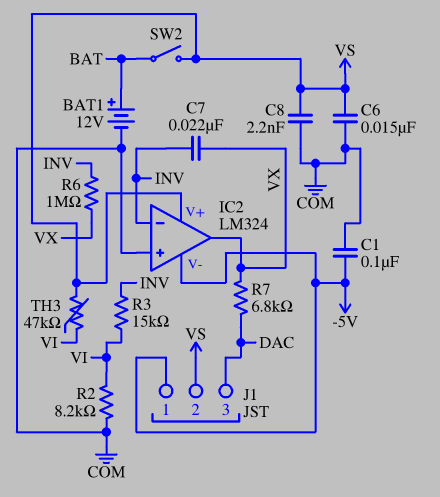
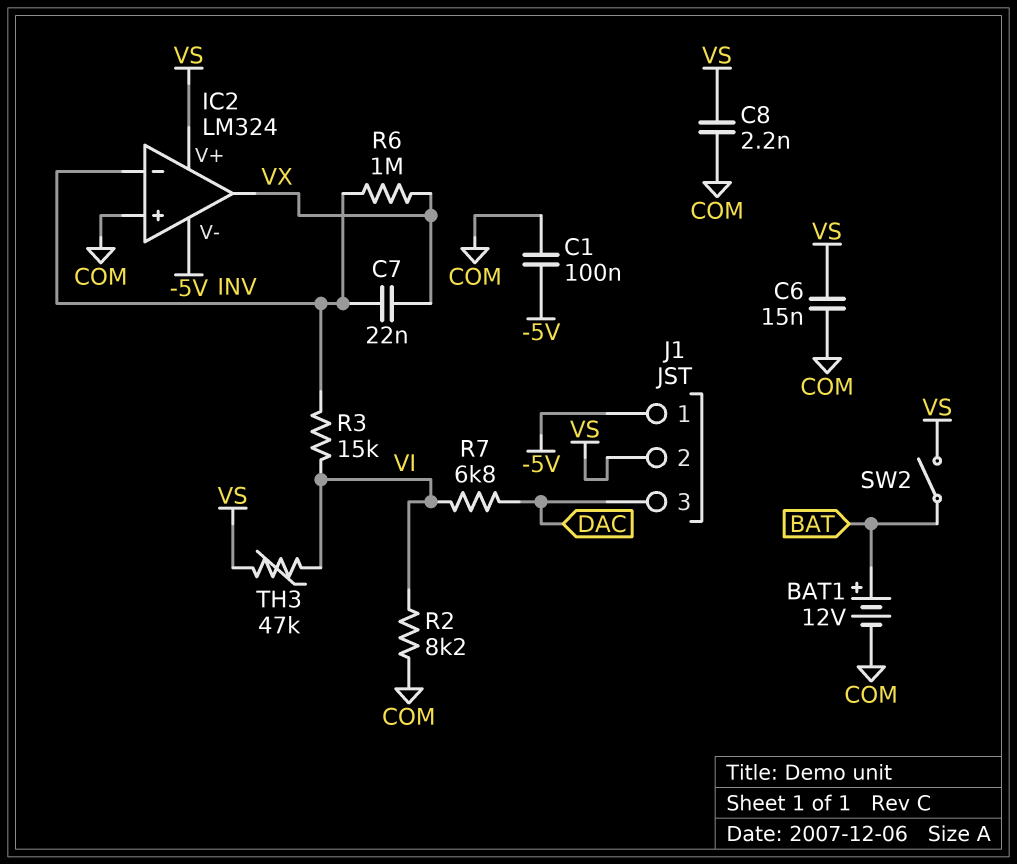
R7: 6.8k (DAC, VX) -> 6.8k (DAC, VI)

